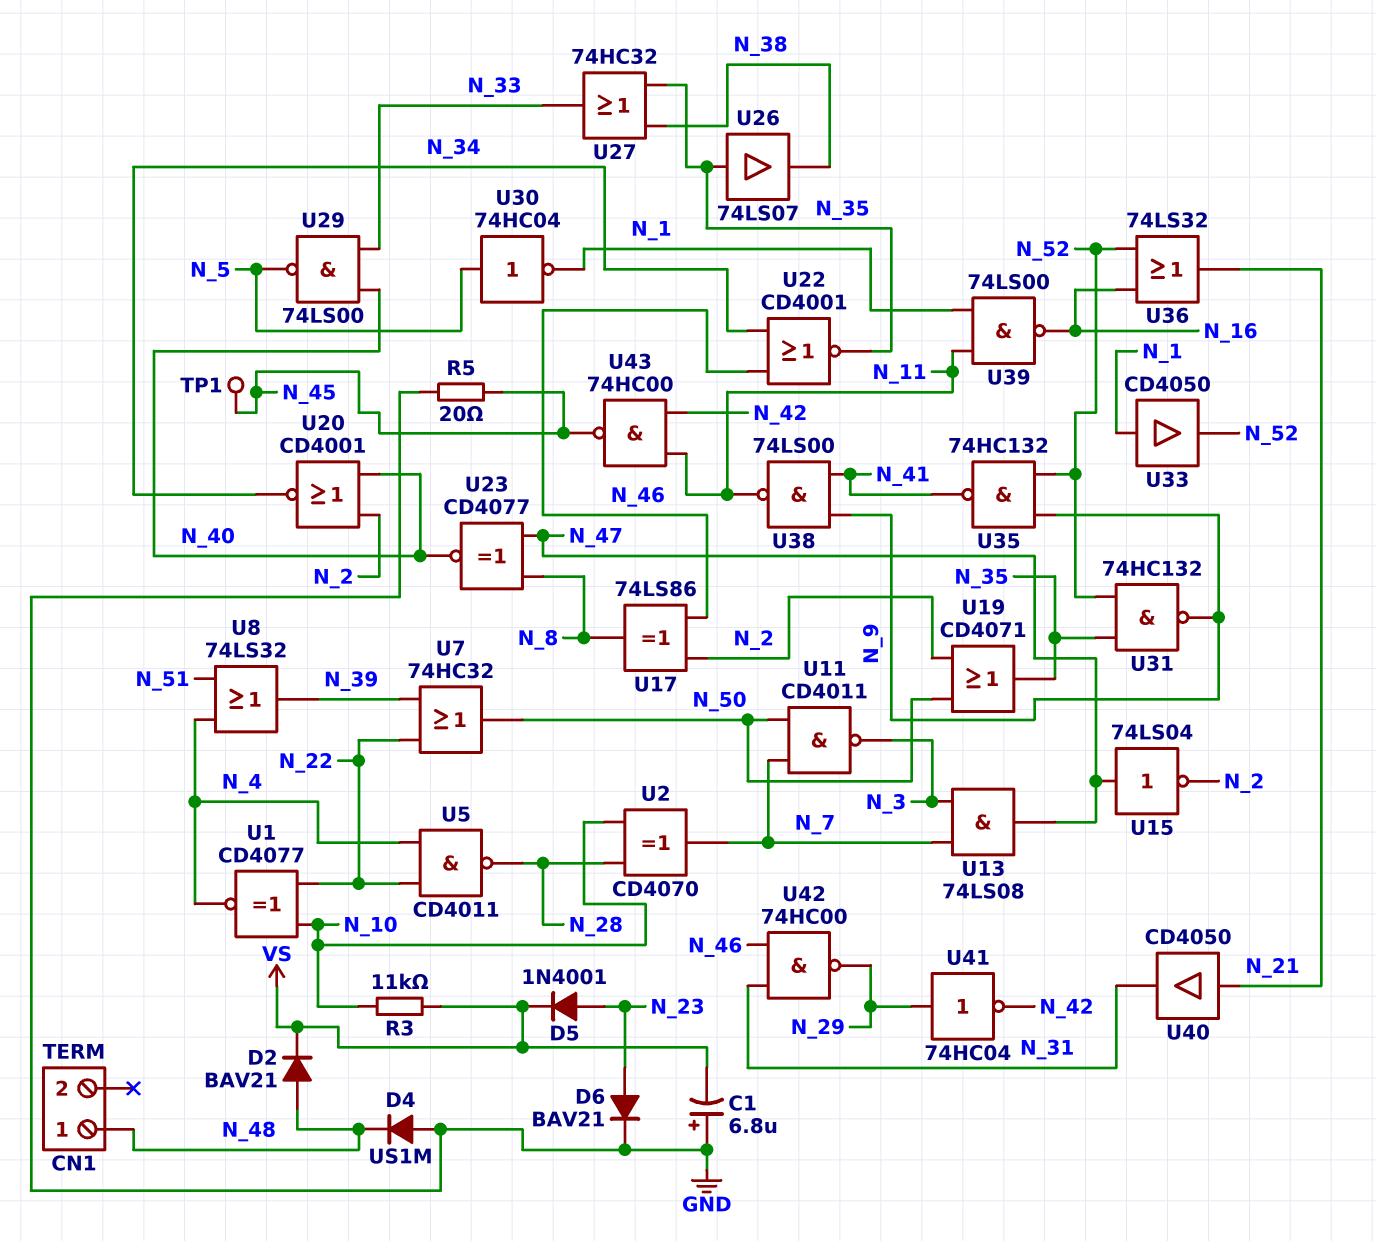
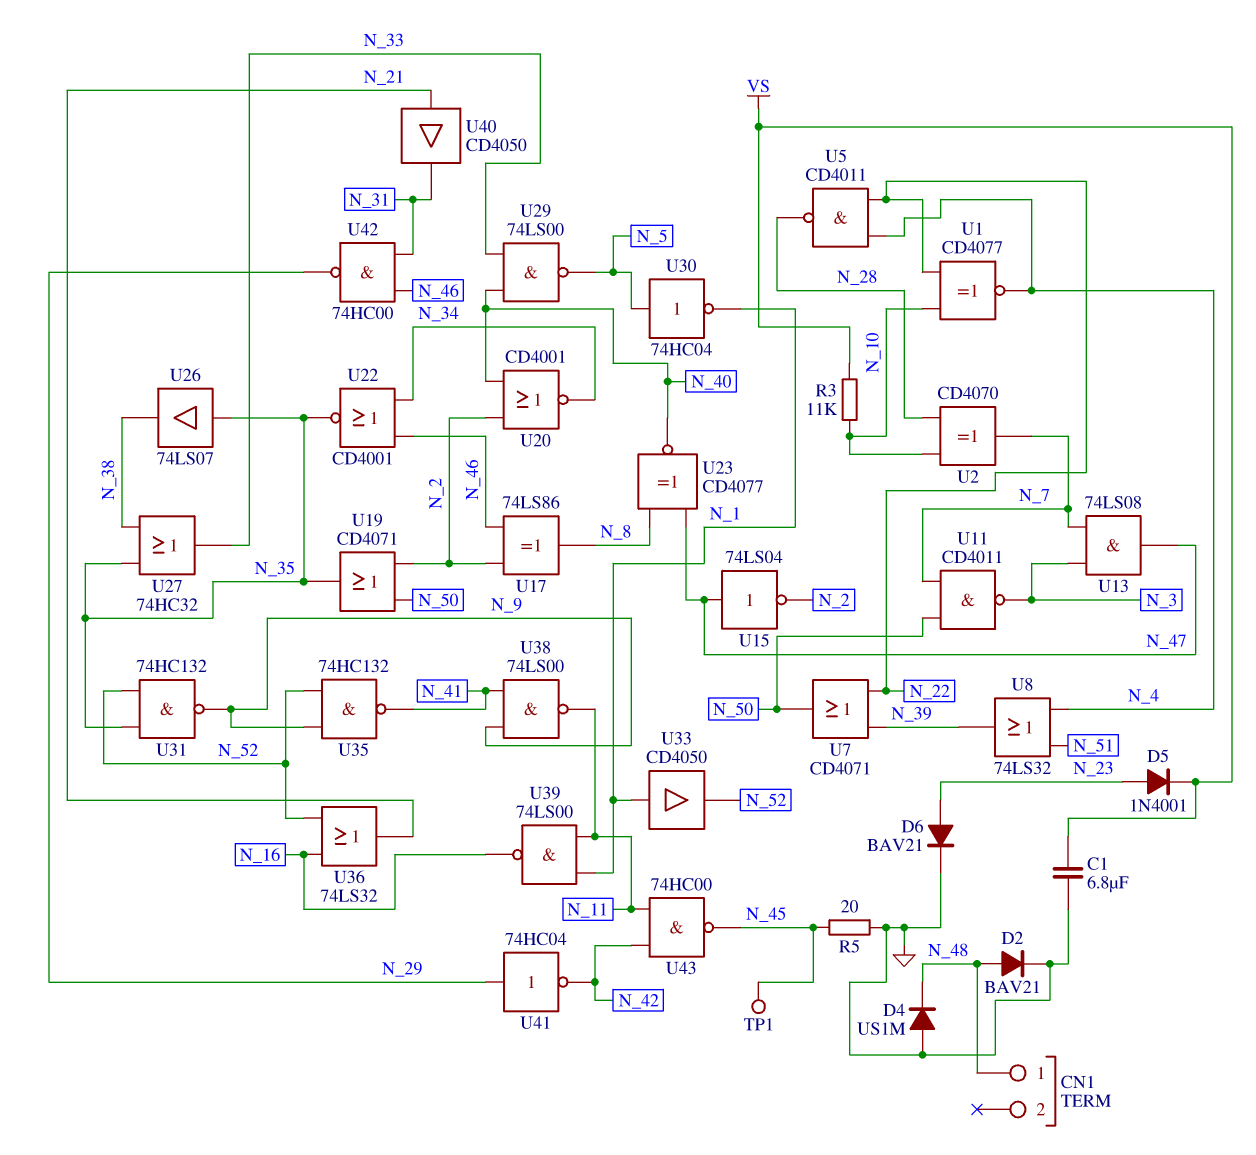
C1: 6.8uF (plus GND, minus VS) -> 6.8uF (GND, VS)
D2: diode BAV21 (A N_48, K VS) -> diode BAV21 (A N_48, K GND)
U7: OR 74HC32 (in N_22, in N_39, out N_50) -> OR CD4071 (in N_22, in N_39, out N_50)

